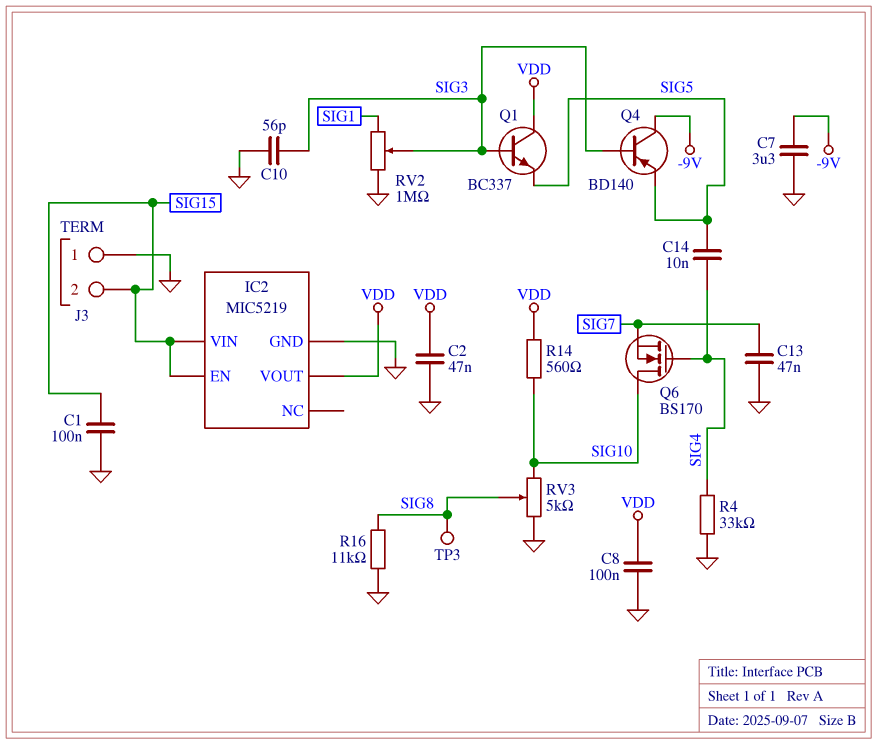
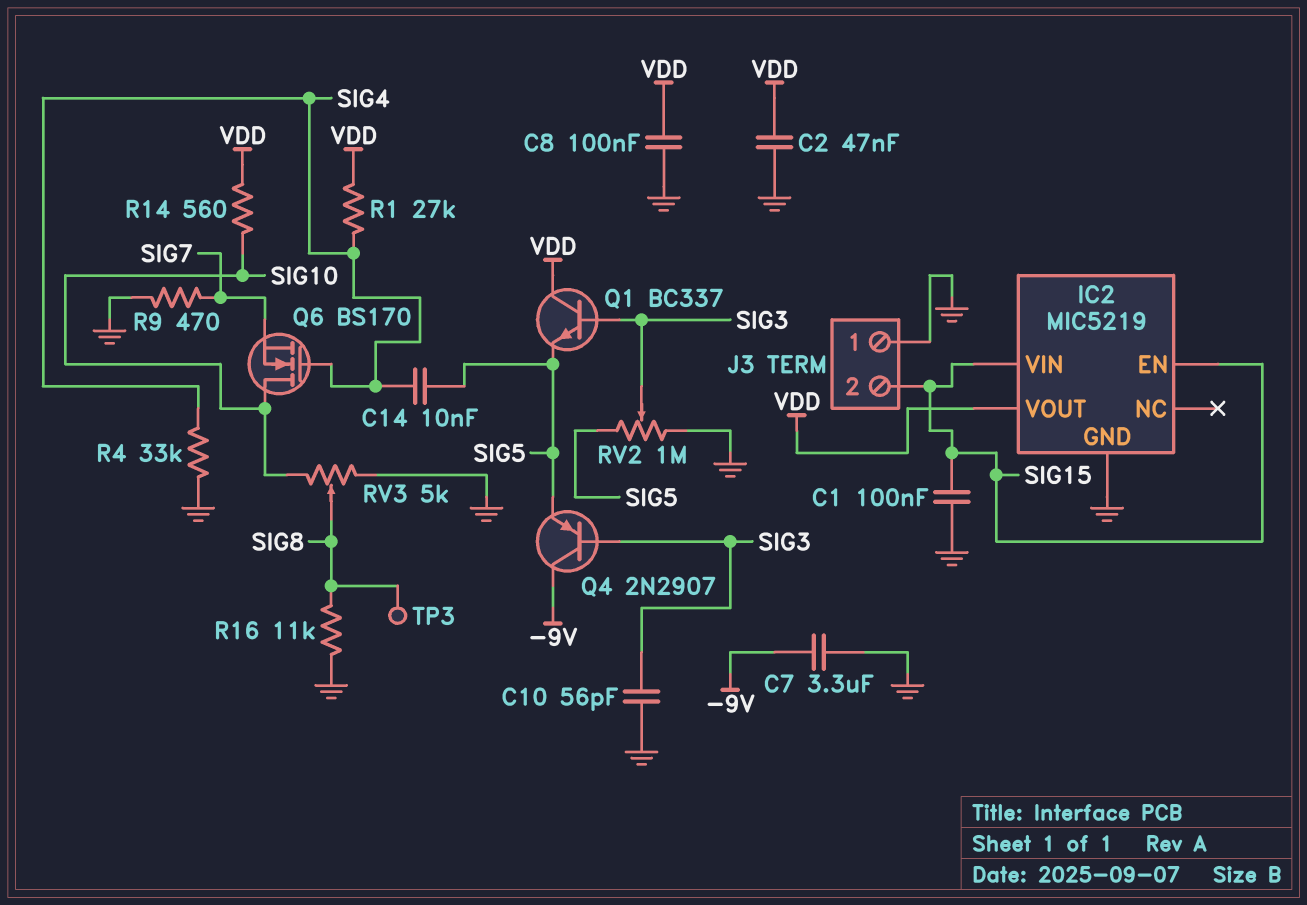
C13: 47nF (GND, SIG7) -> none
Q4: PNP BD140 (B SIG3, C -9V, E SIG5) -> PNP 2N2907 (B SIG3, C -9V, E SIG5)
R1: none -> 27k (SIG4, VDD)
R9: none -> 470 (GND, SIG7)
RV2: 1M (GND, SIG1, wiper SIG3) -> 1M (GND, SIG5, wiper SIG3)

